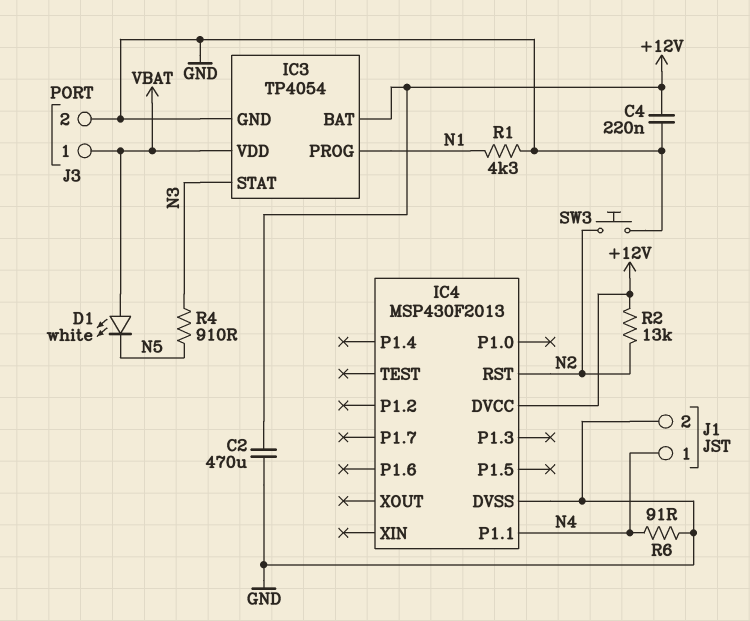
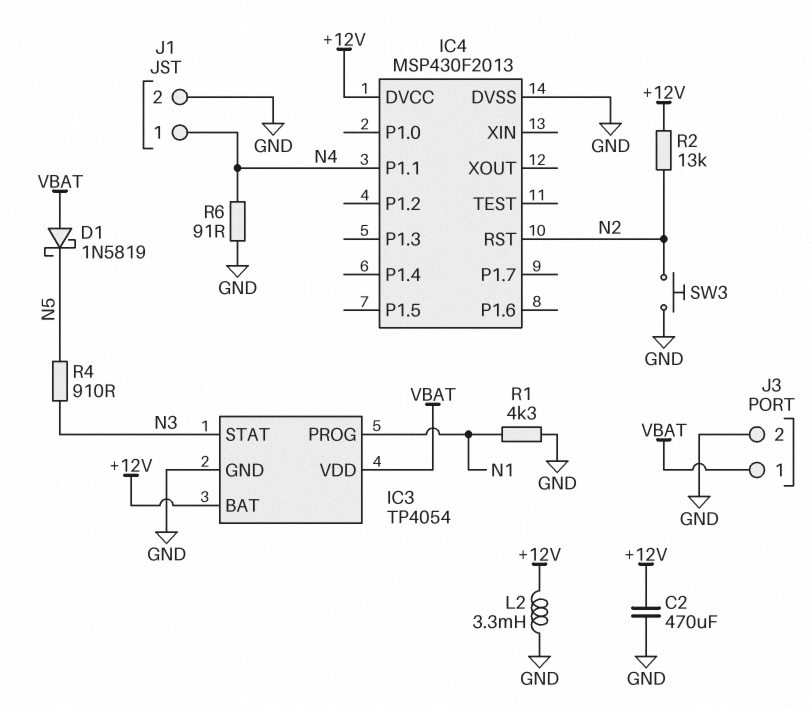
C4: 220nF (+12V, GND) -> none
D1: LED white (A VBAT, K N5) -> schottky 1N5819 (A VBAT, K N5)
L2: none -> 3.3mH (+12V, GND)

